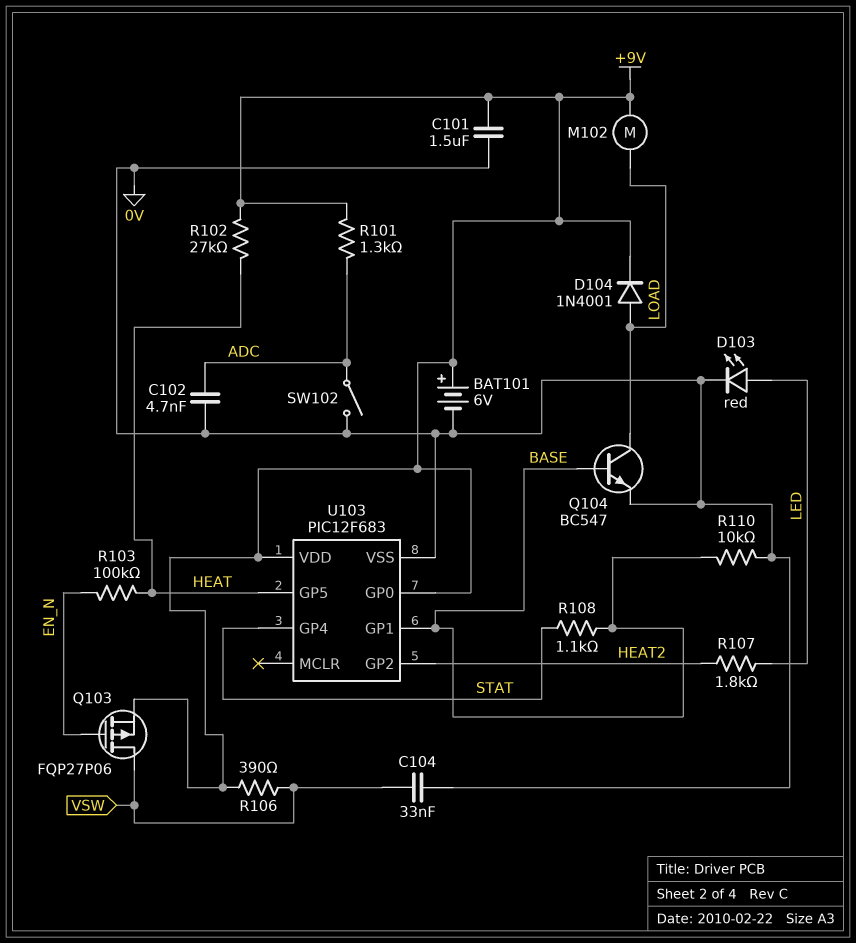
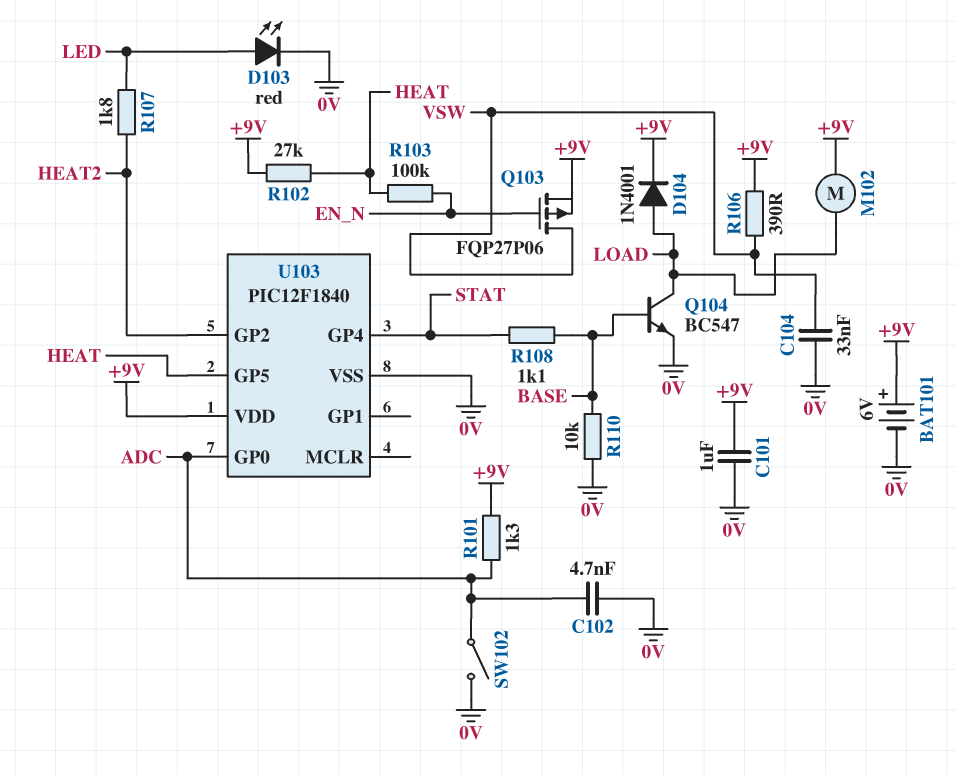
C101: 1.5uF (+9V, 0V) -> 1uF (+9V, 0V)
U103: PIC12F683 -> PIC12F1840
U103 pin GP0: +9V -> ADC
U103 pin GP1: BASE -> none

